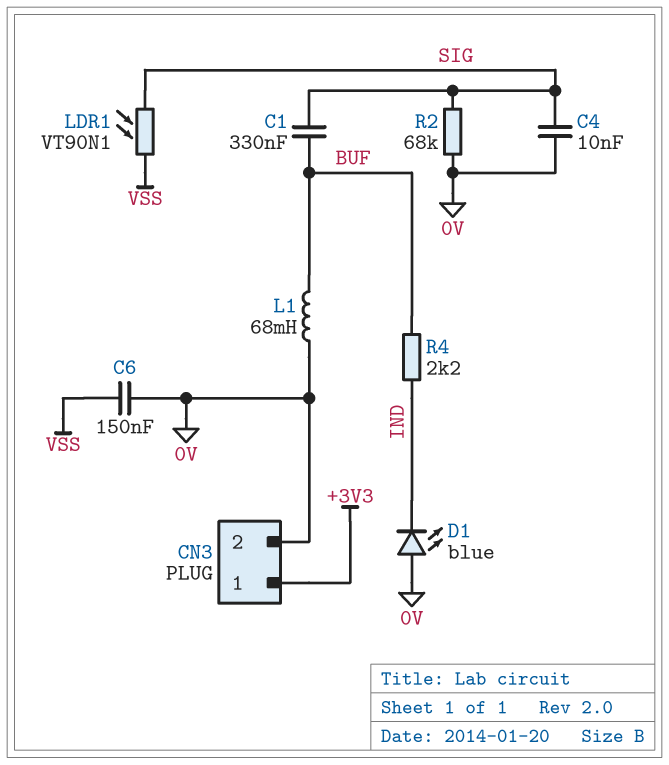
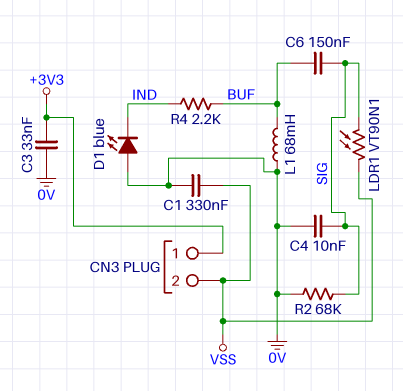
C1: 330nF (BUF, SIG) -> 330nF (0V, VSS)
C3: none -> 33nF (+3V3, 0V)
C6: 150nF (0V, VSS) -> 150nF (BUF, SIG)
CN3 pin 2: 0V -> VSS

